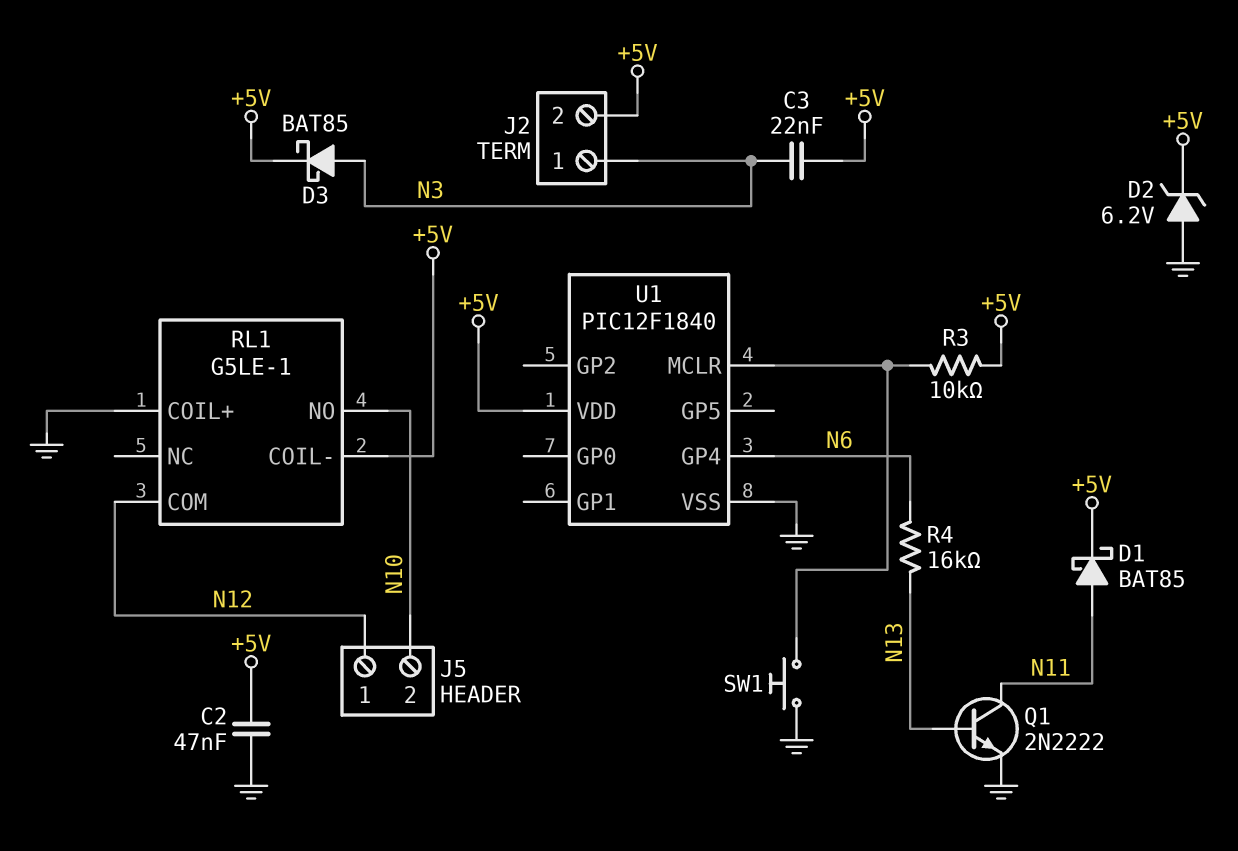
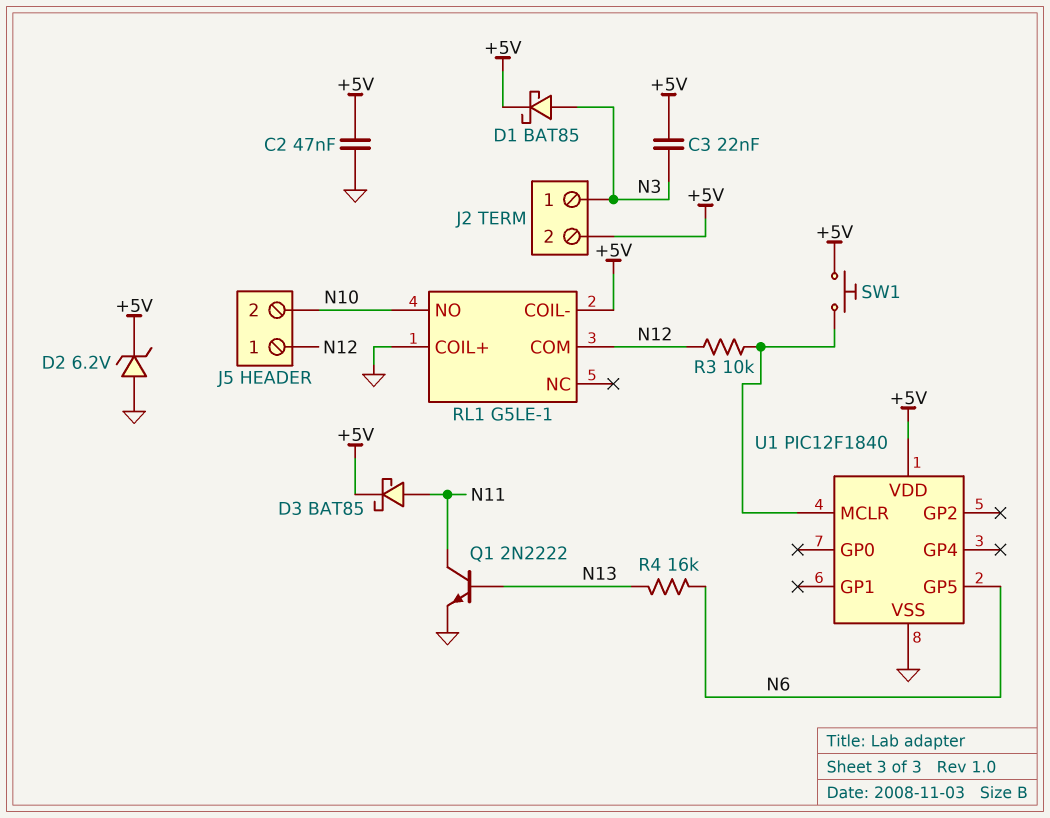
D1: schottky BAT85 (A N11, K +5V) -> schottky BAT85 (A N3, K +5V)
D3: schottky BAT85 (A N3, K +5V) -> schottky BAT85 (A N11, K +5V)
R3: 10k (+5V, U1/MCLR) -> 10k (N12, U1/MCLR)
SW1: button (GND, U1/MCLR) -> button (+5V, U1/MCLR)
U1 pin GP4: N6 -> none
U1 pin GP5: none -> N6

